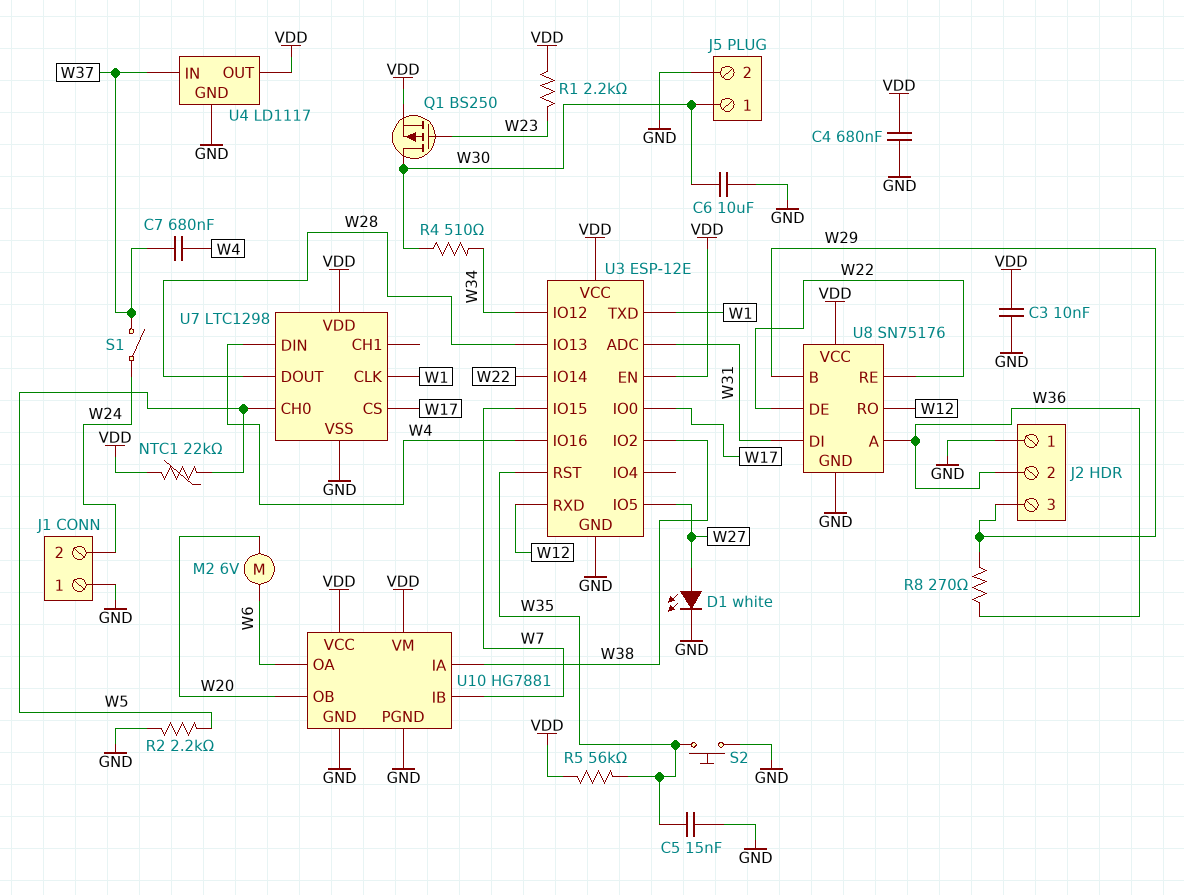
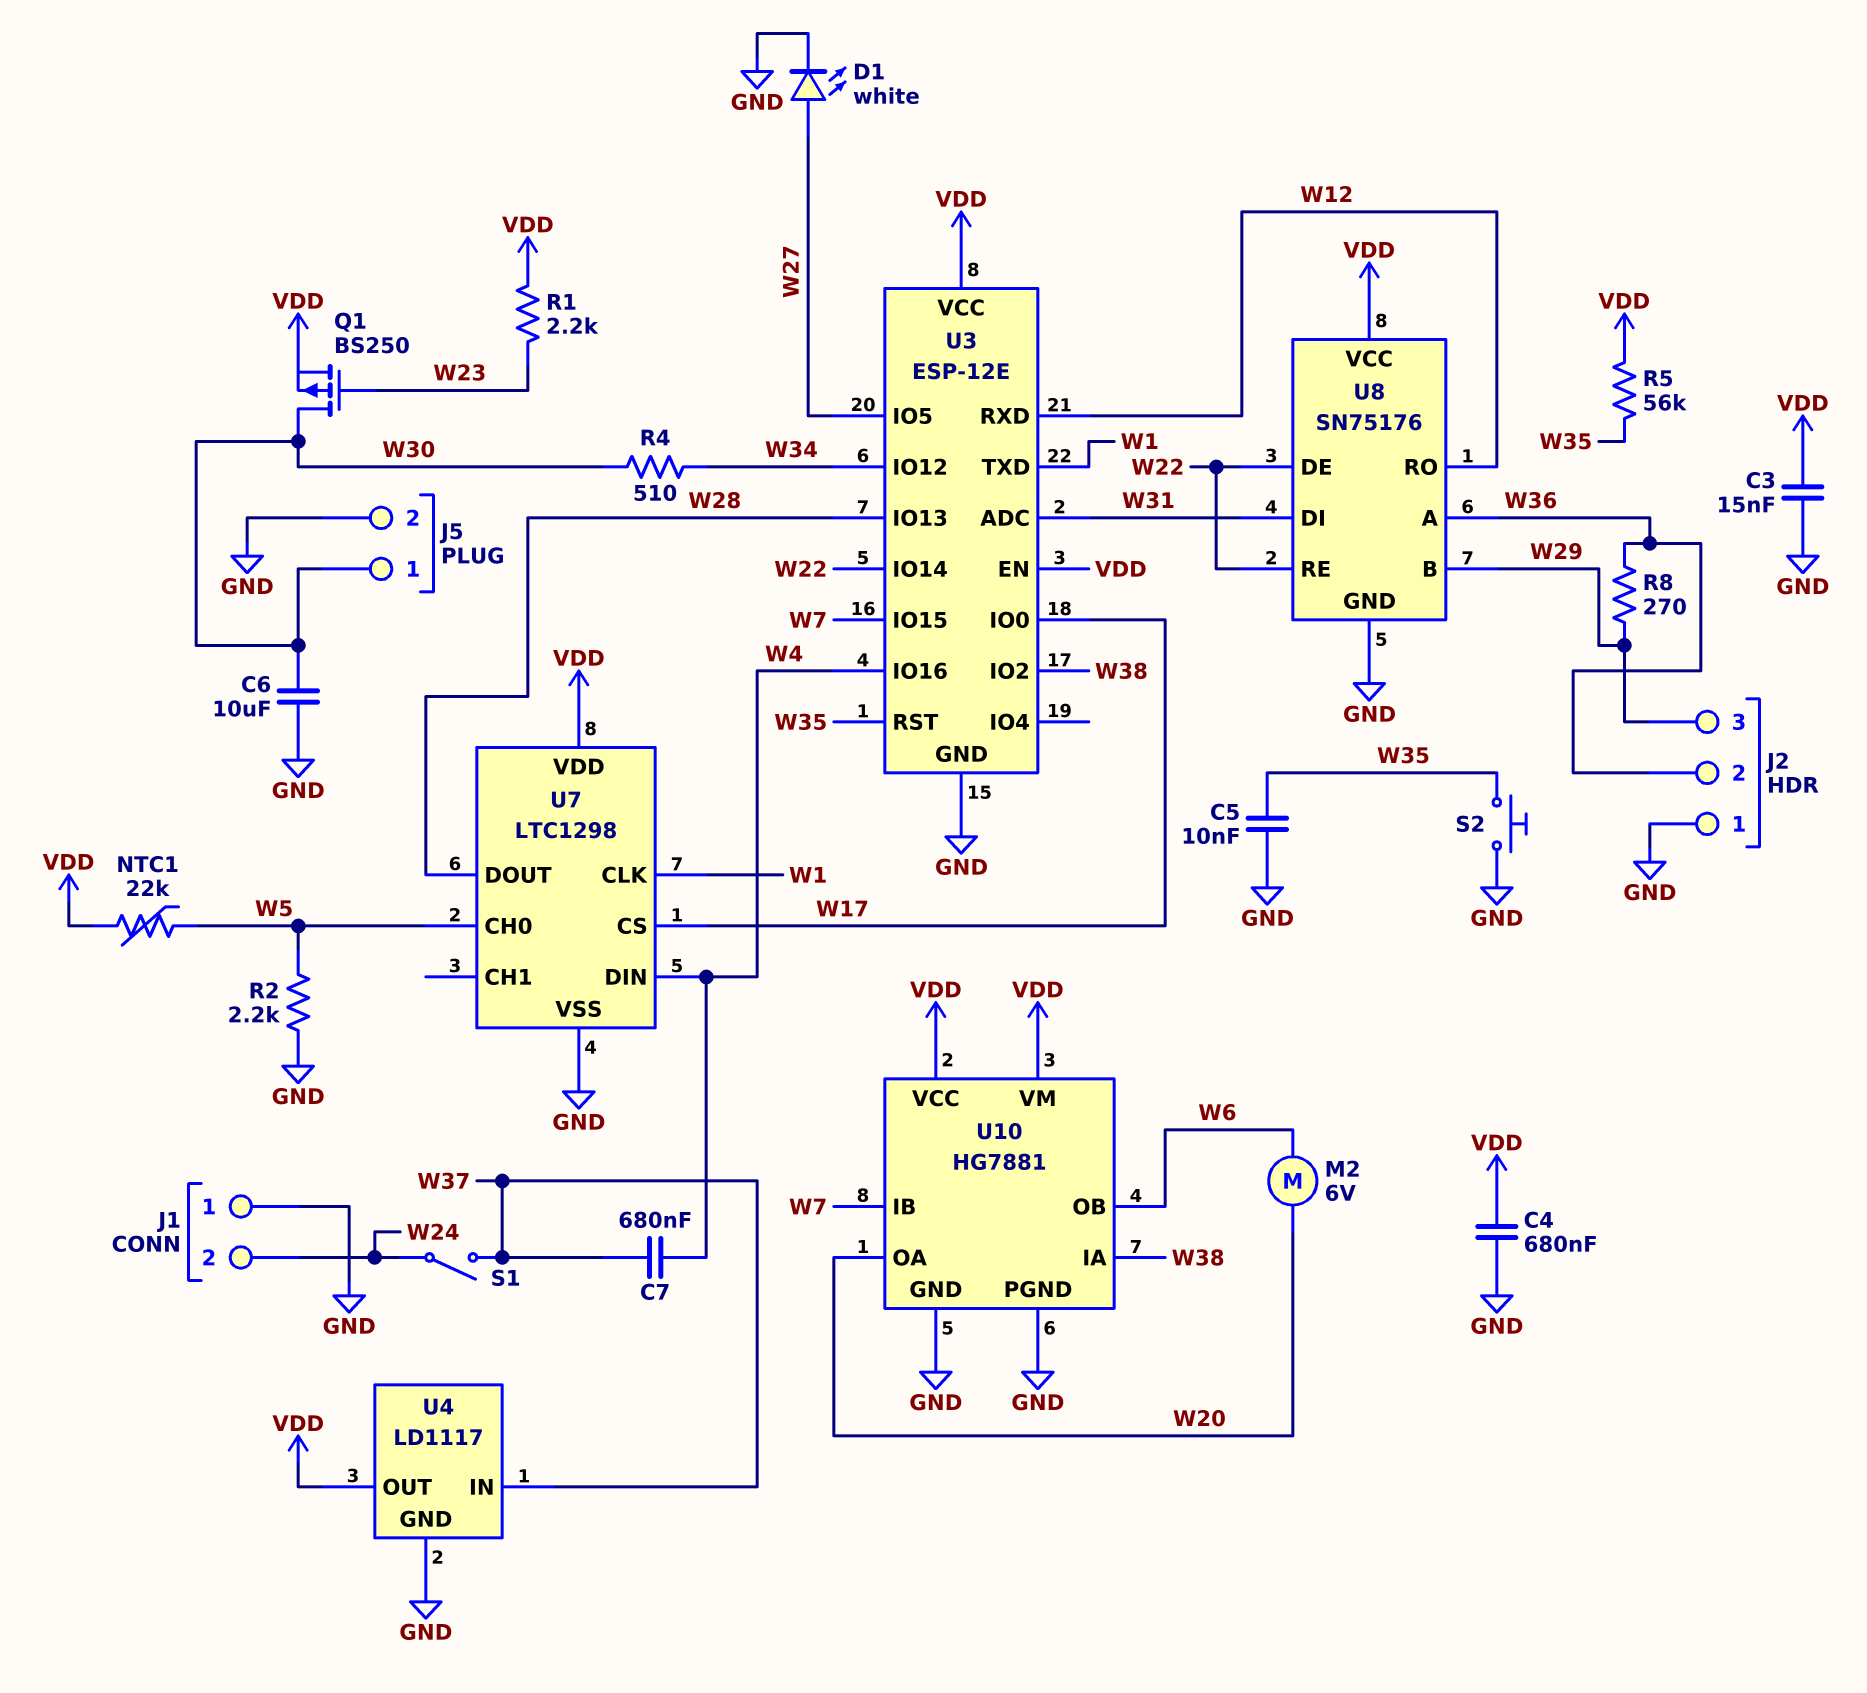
C3: 10nF (GND, VDD) -> 15nF (GND, VDD)
C5: 15nF (GND, W35) -> 10nF (GND, W35)
U10 pin OA: W6 -> W20
U10 pin OB: W20 -> W6

